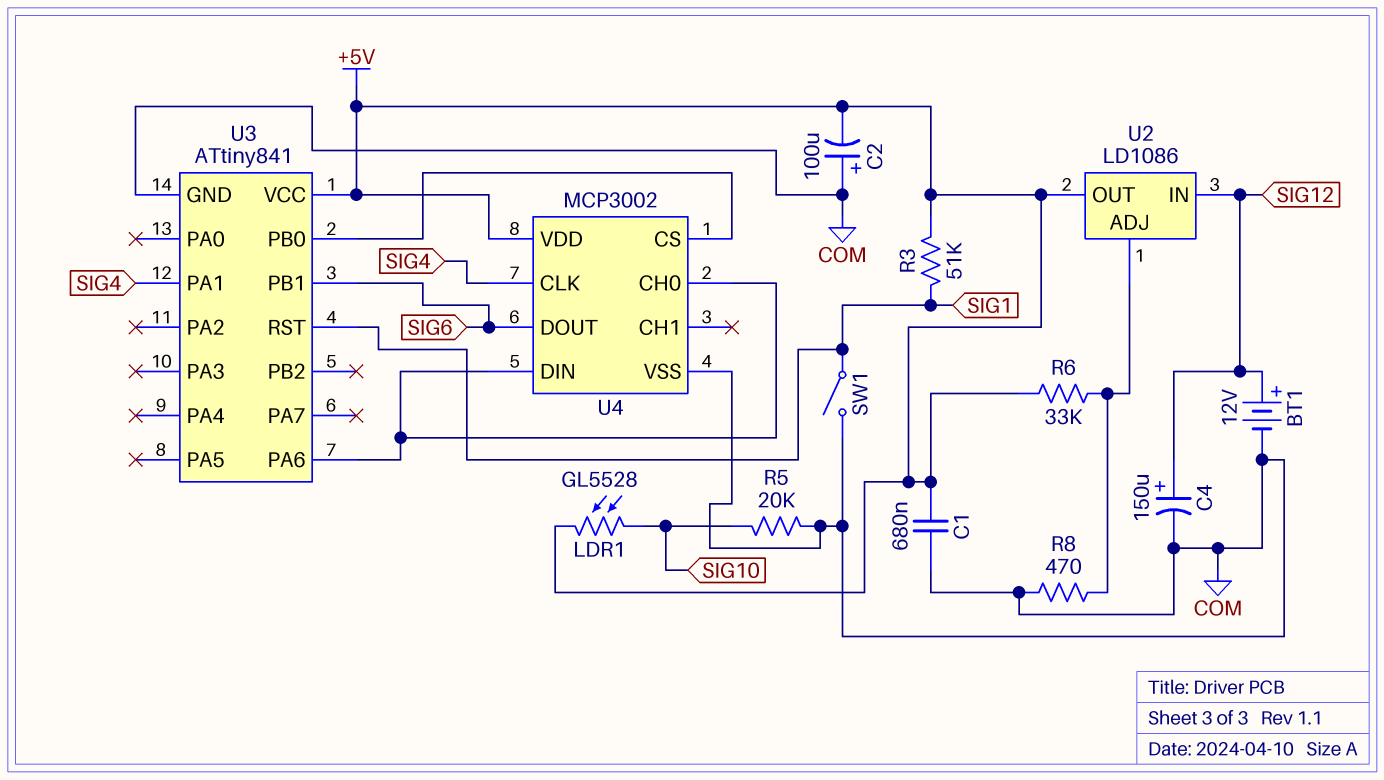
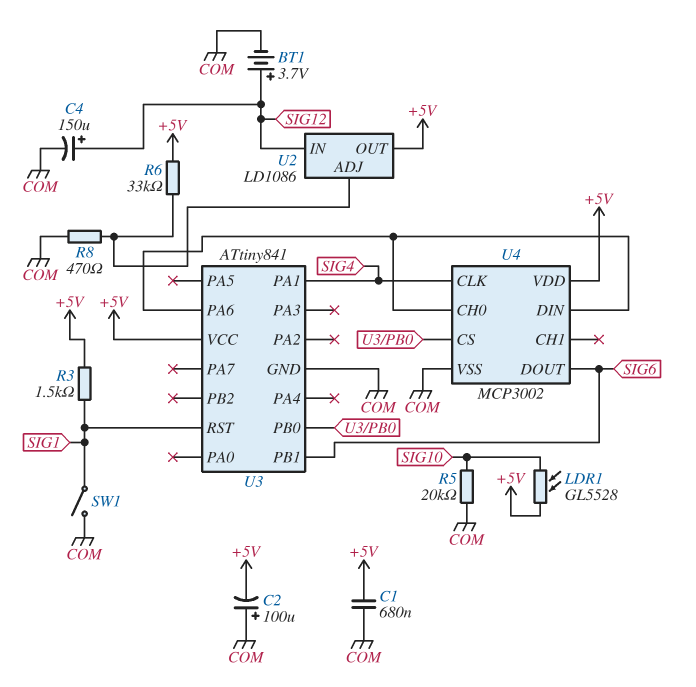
BT1: 12V (plus SIG12, minus COM) -> 3.7V (plus SIG12, minus COM)
R3: 51k (+5V, SIG1) -> 1.5k (+5V, SIG1)

